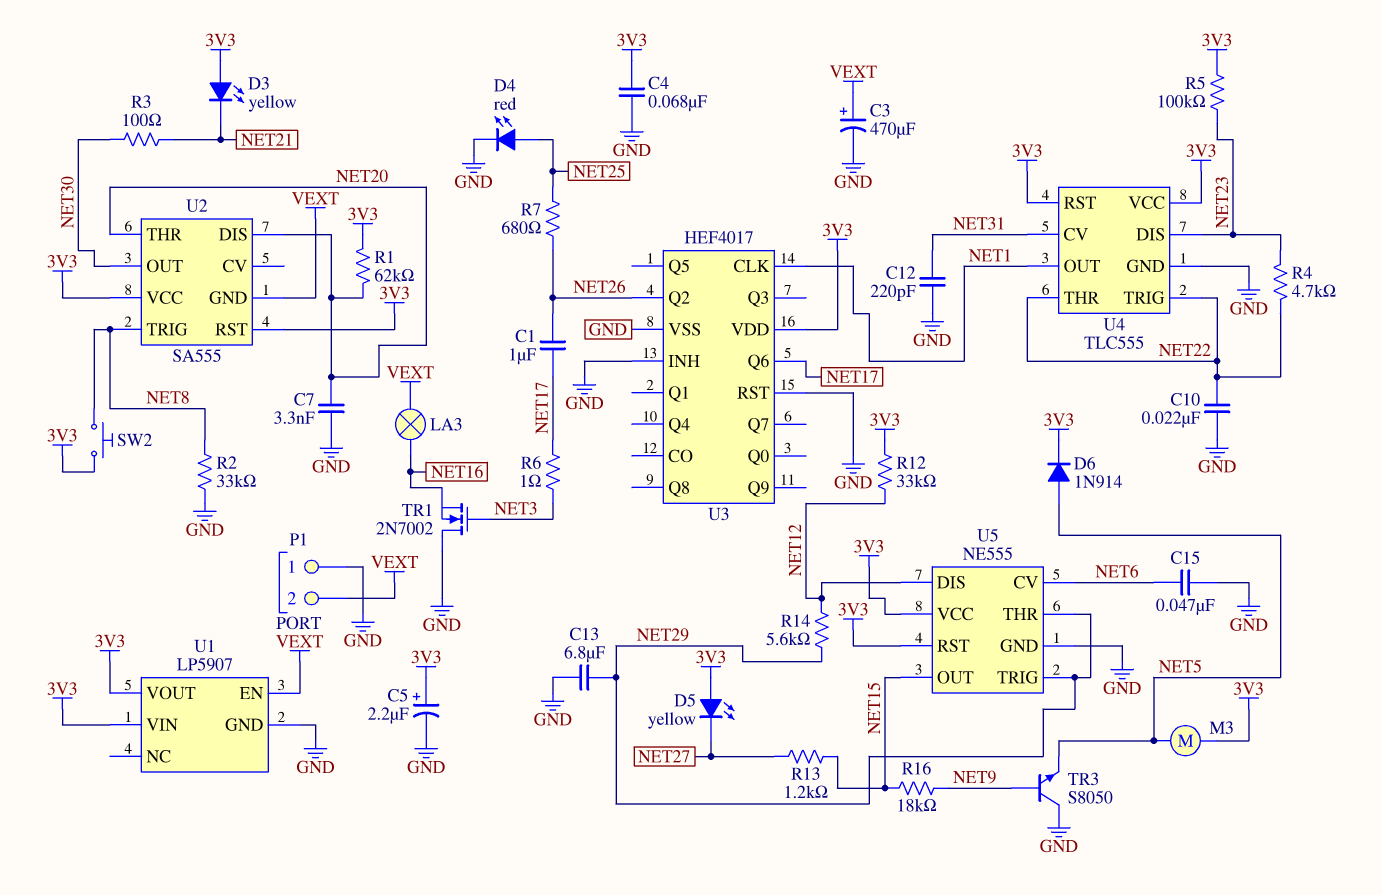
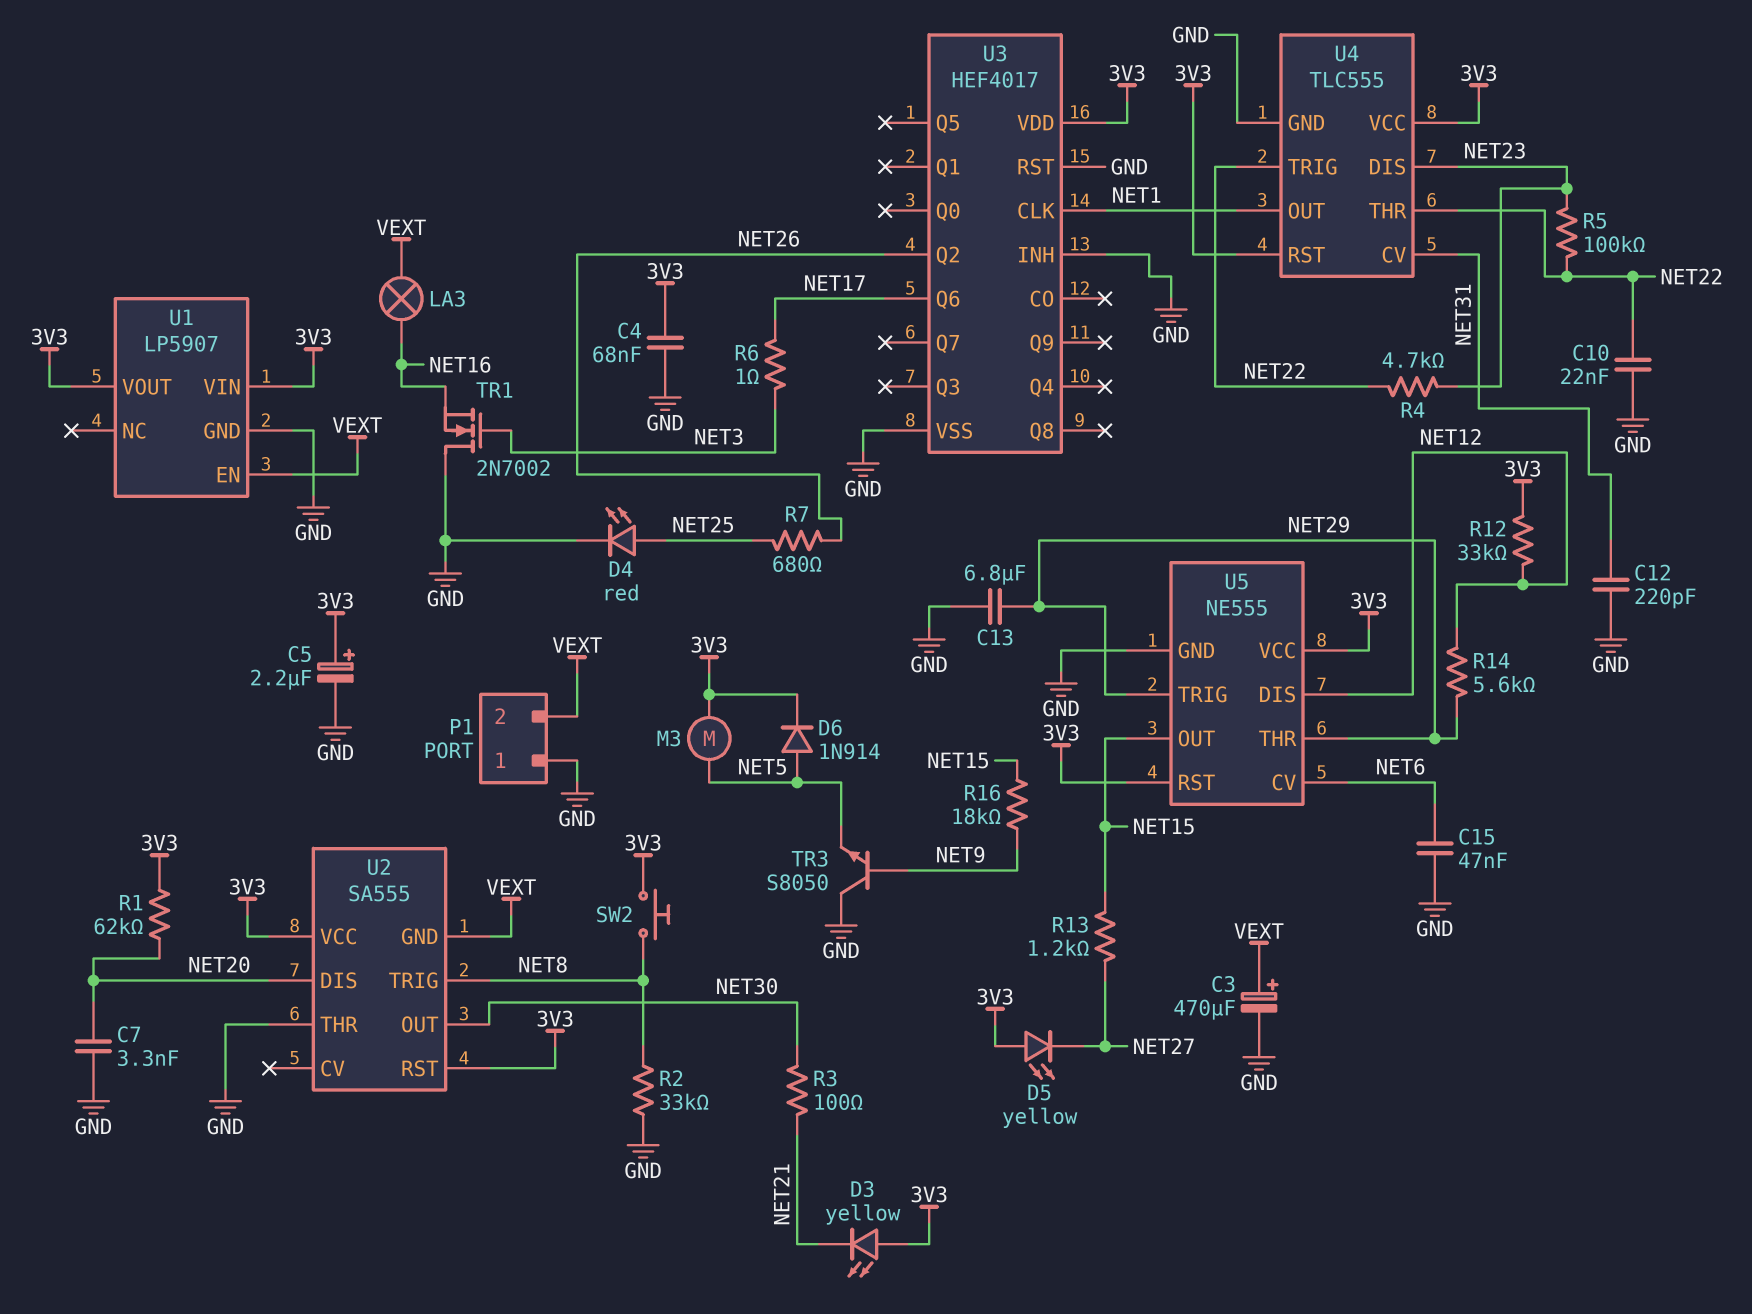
C1: 1uF (NET17, NET26) -> none
R5: 100k (3V3, NET23) -> 100k (NET22, NET23)
U2 pin THR: NET20 -> GND

